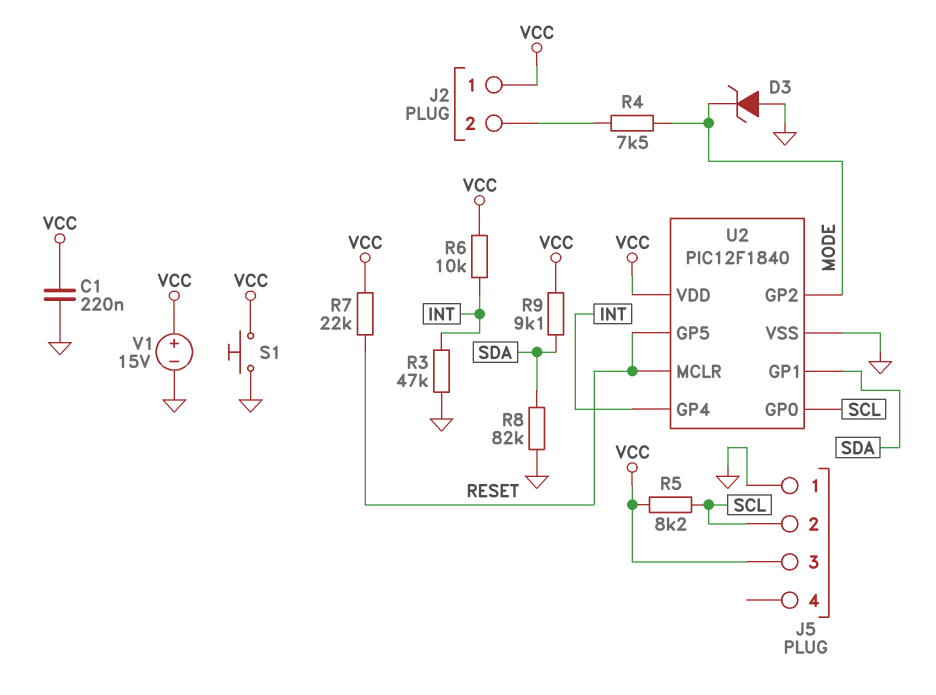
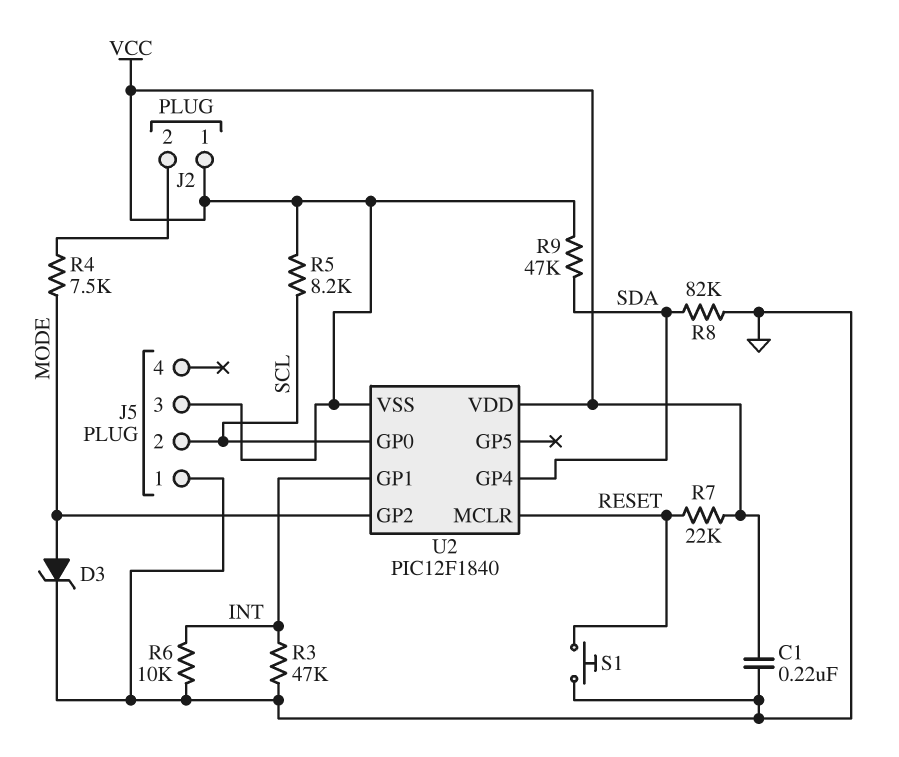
D3: zener (A GND, K MODE) -> zener (A MODE, K GND)
R6: 10k (INT, VCC) -> 10k (GND, INT)
R9: 9.1k (SDA, VCC) -> 47k (SDA, VCC)
S1: button (GND, VCC) -> button (GND, RESET)
U2 pin GP1: SDA -> INT
U2 pin GP4: INT -> SDA
U2 pin GP5: RESET -> none
U2 pin VSS: GND -> VCC
V1: 15V (plus VCC, minus GND) -> none

